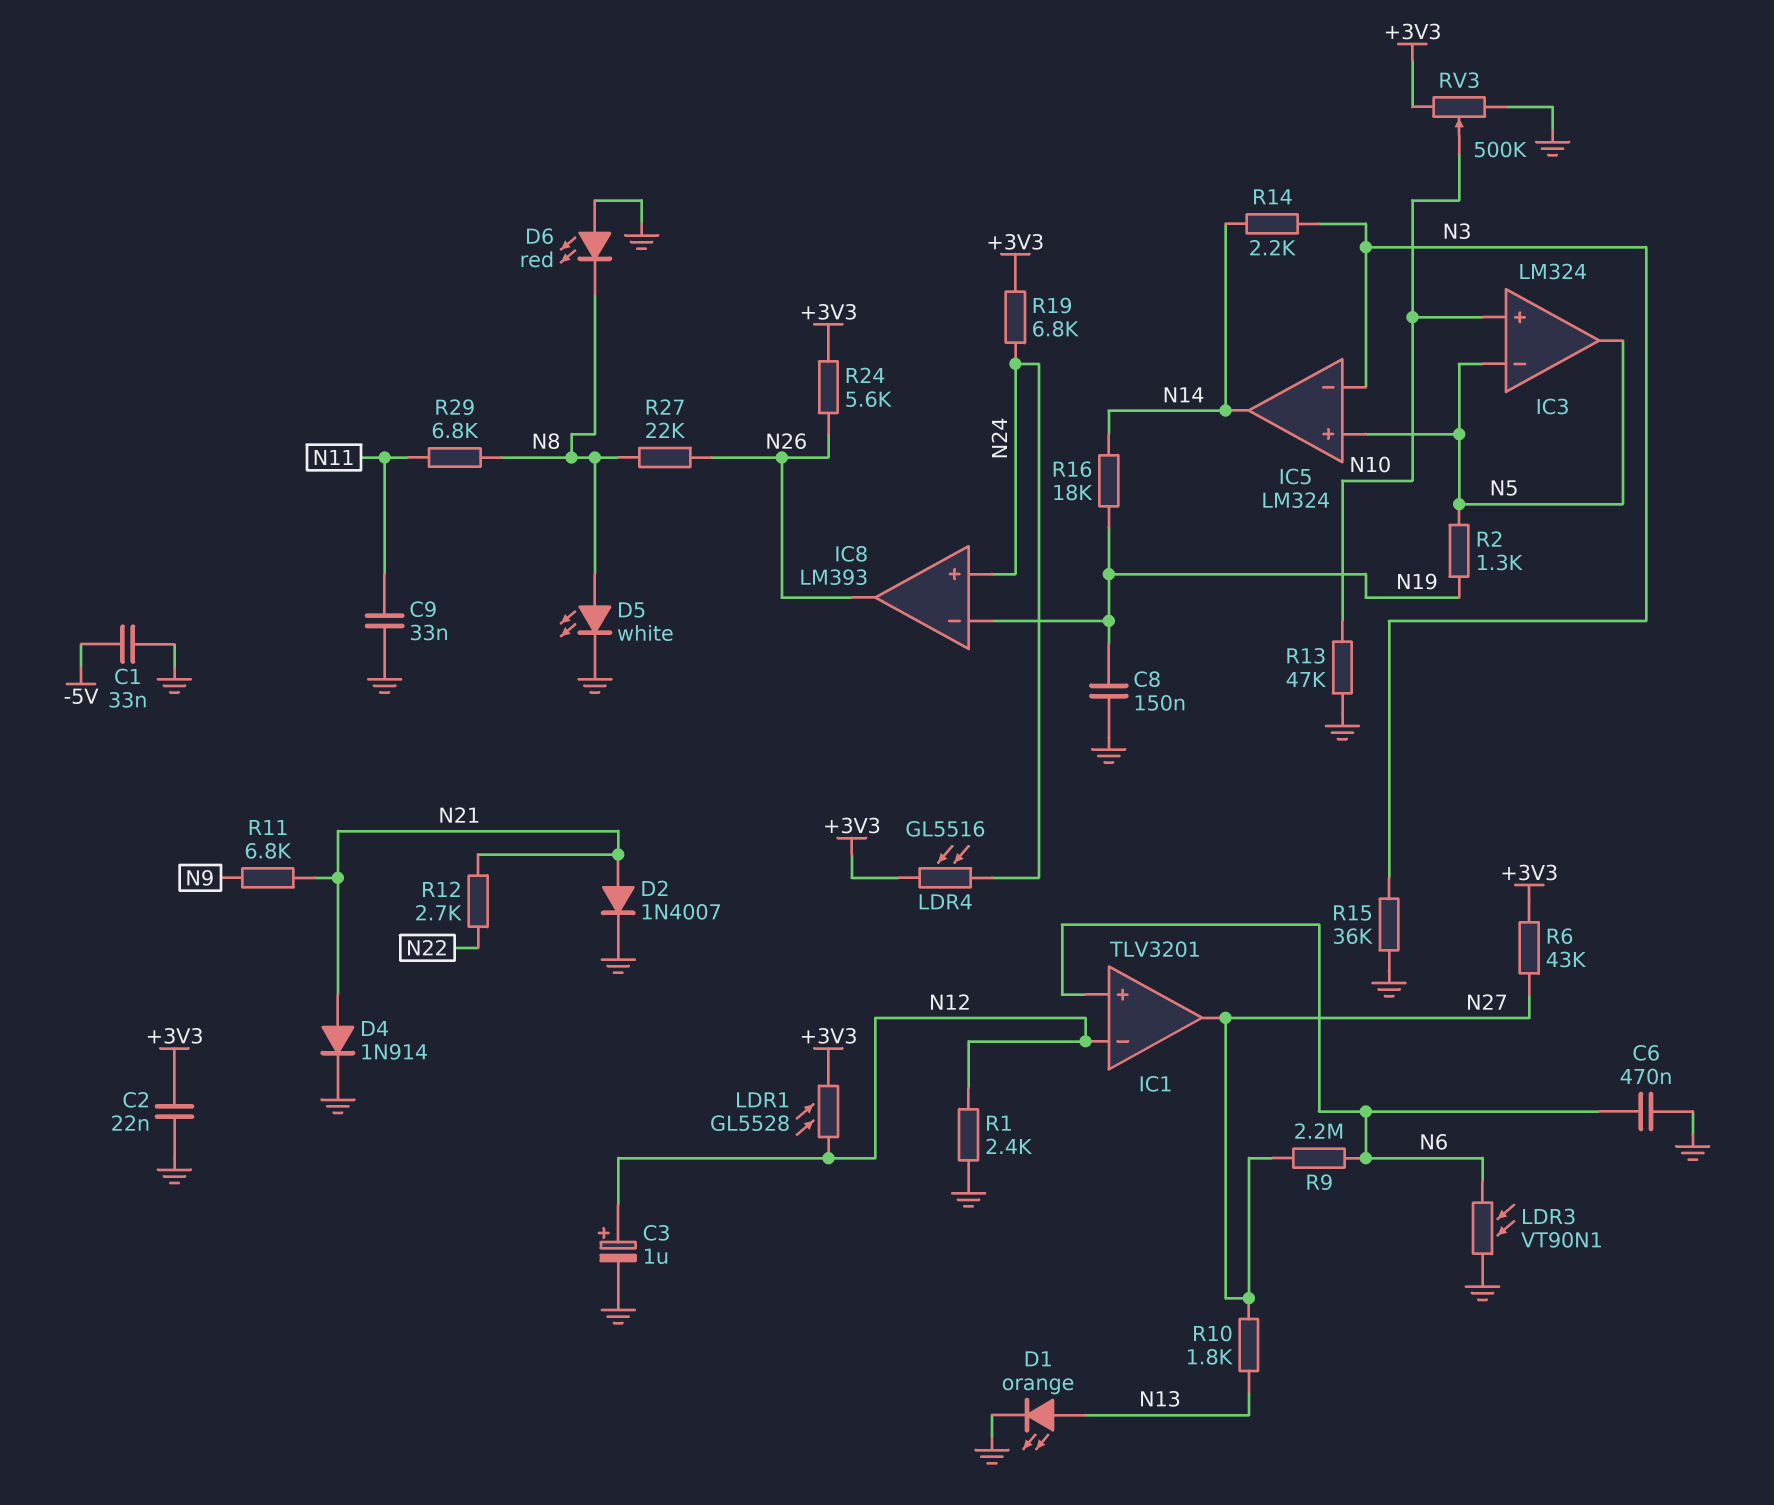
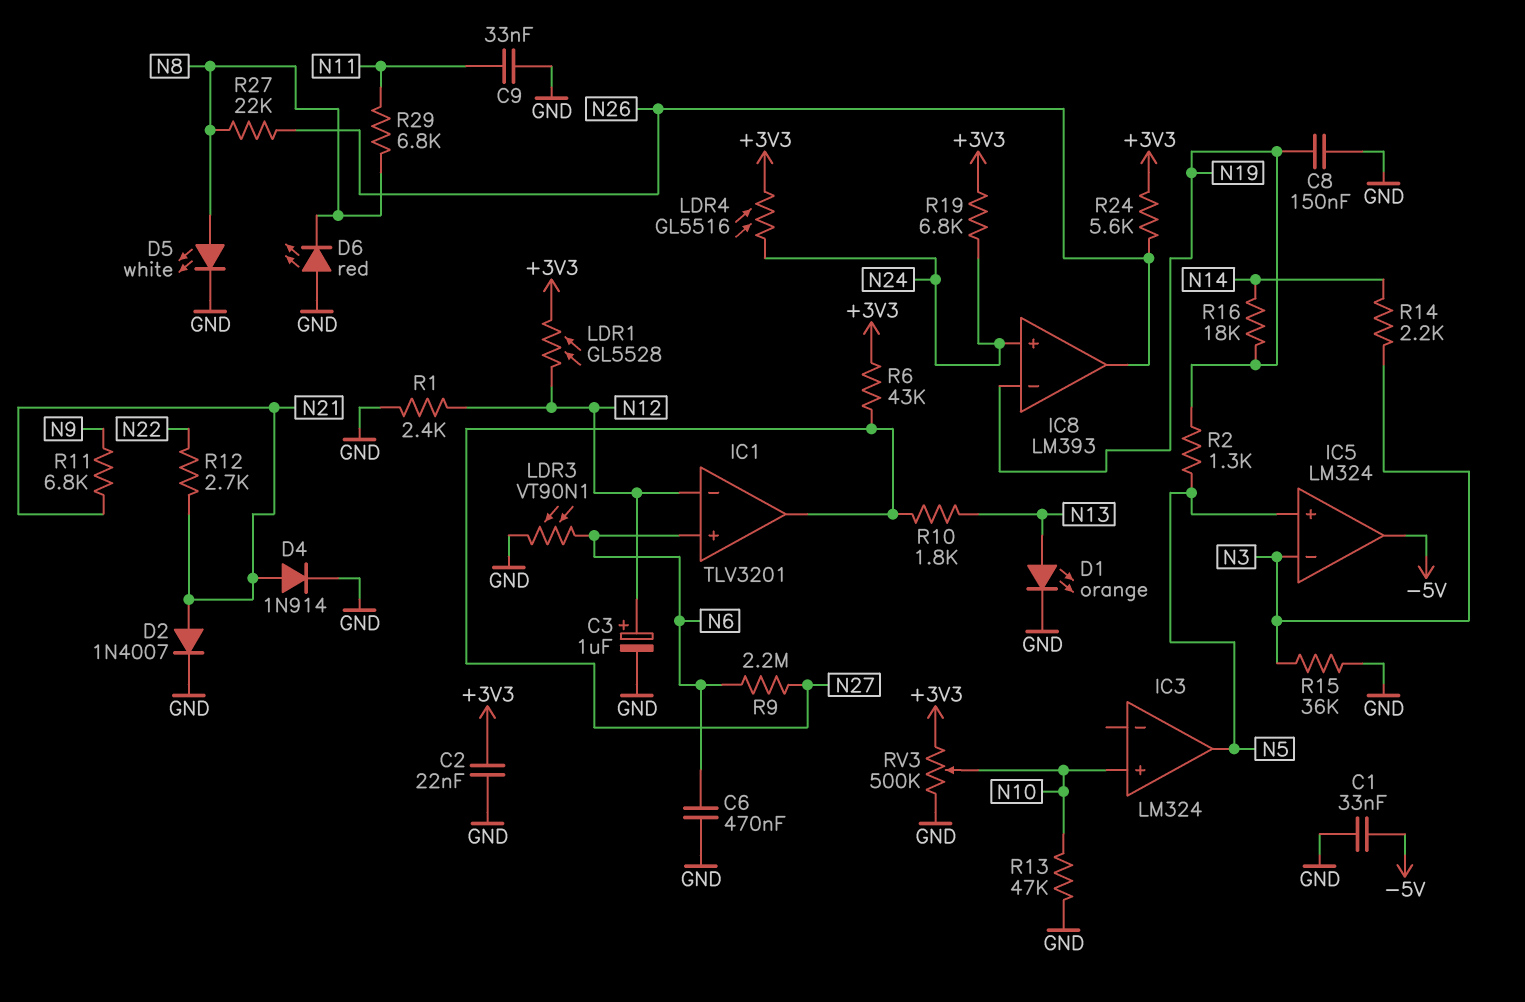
IC3 pin in-: N5 -> none
IC5 pin out: N14 -> -5V

